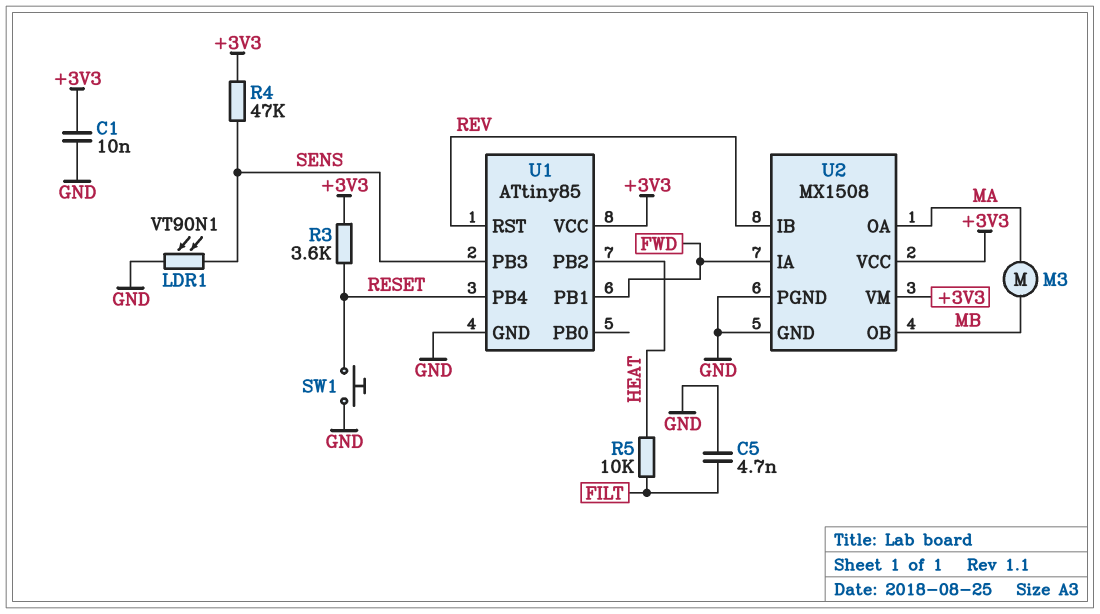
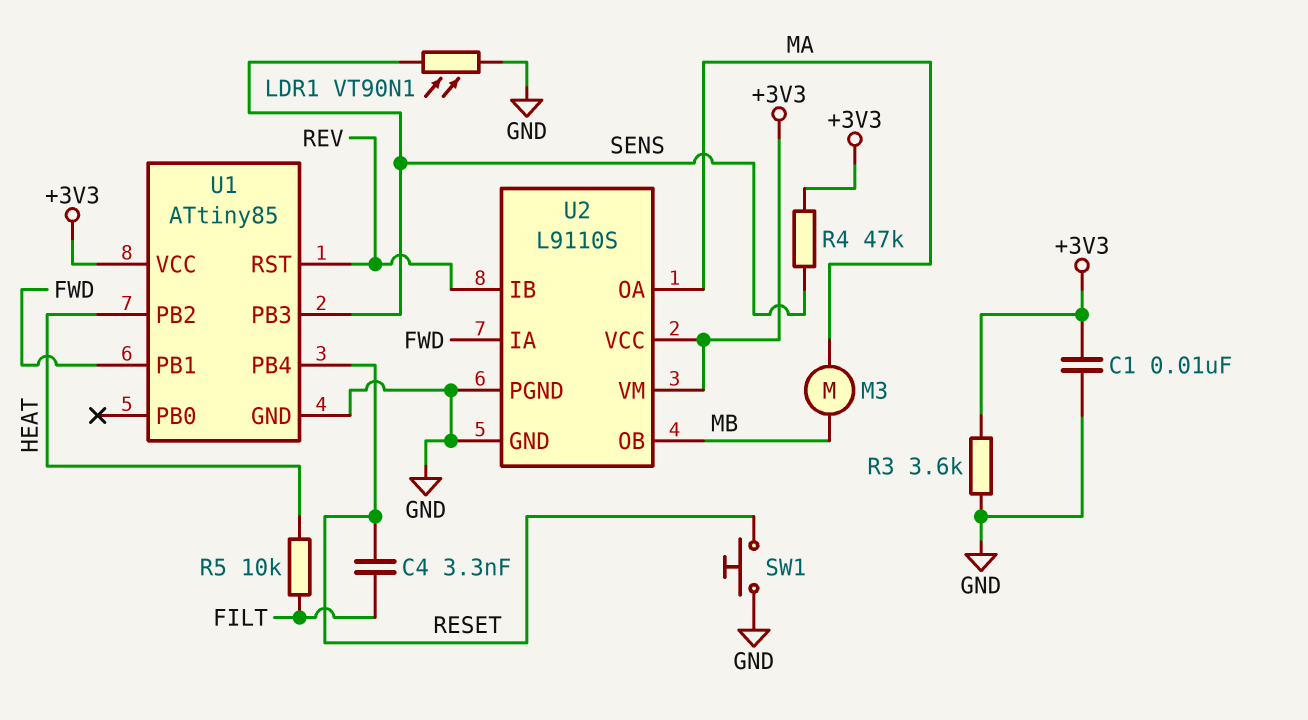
C4: none -> 3.3nF (FILT, RESET)
C5: 4.7nF (FILT, GND) -> none
R3: 3.6k (+3V3, RESET) -> 3.6k (+3V3, GND)
U2: MX1508 -> L9110S

